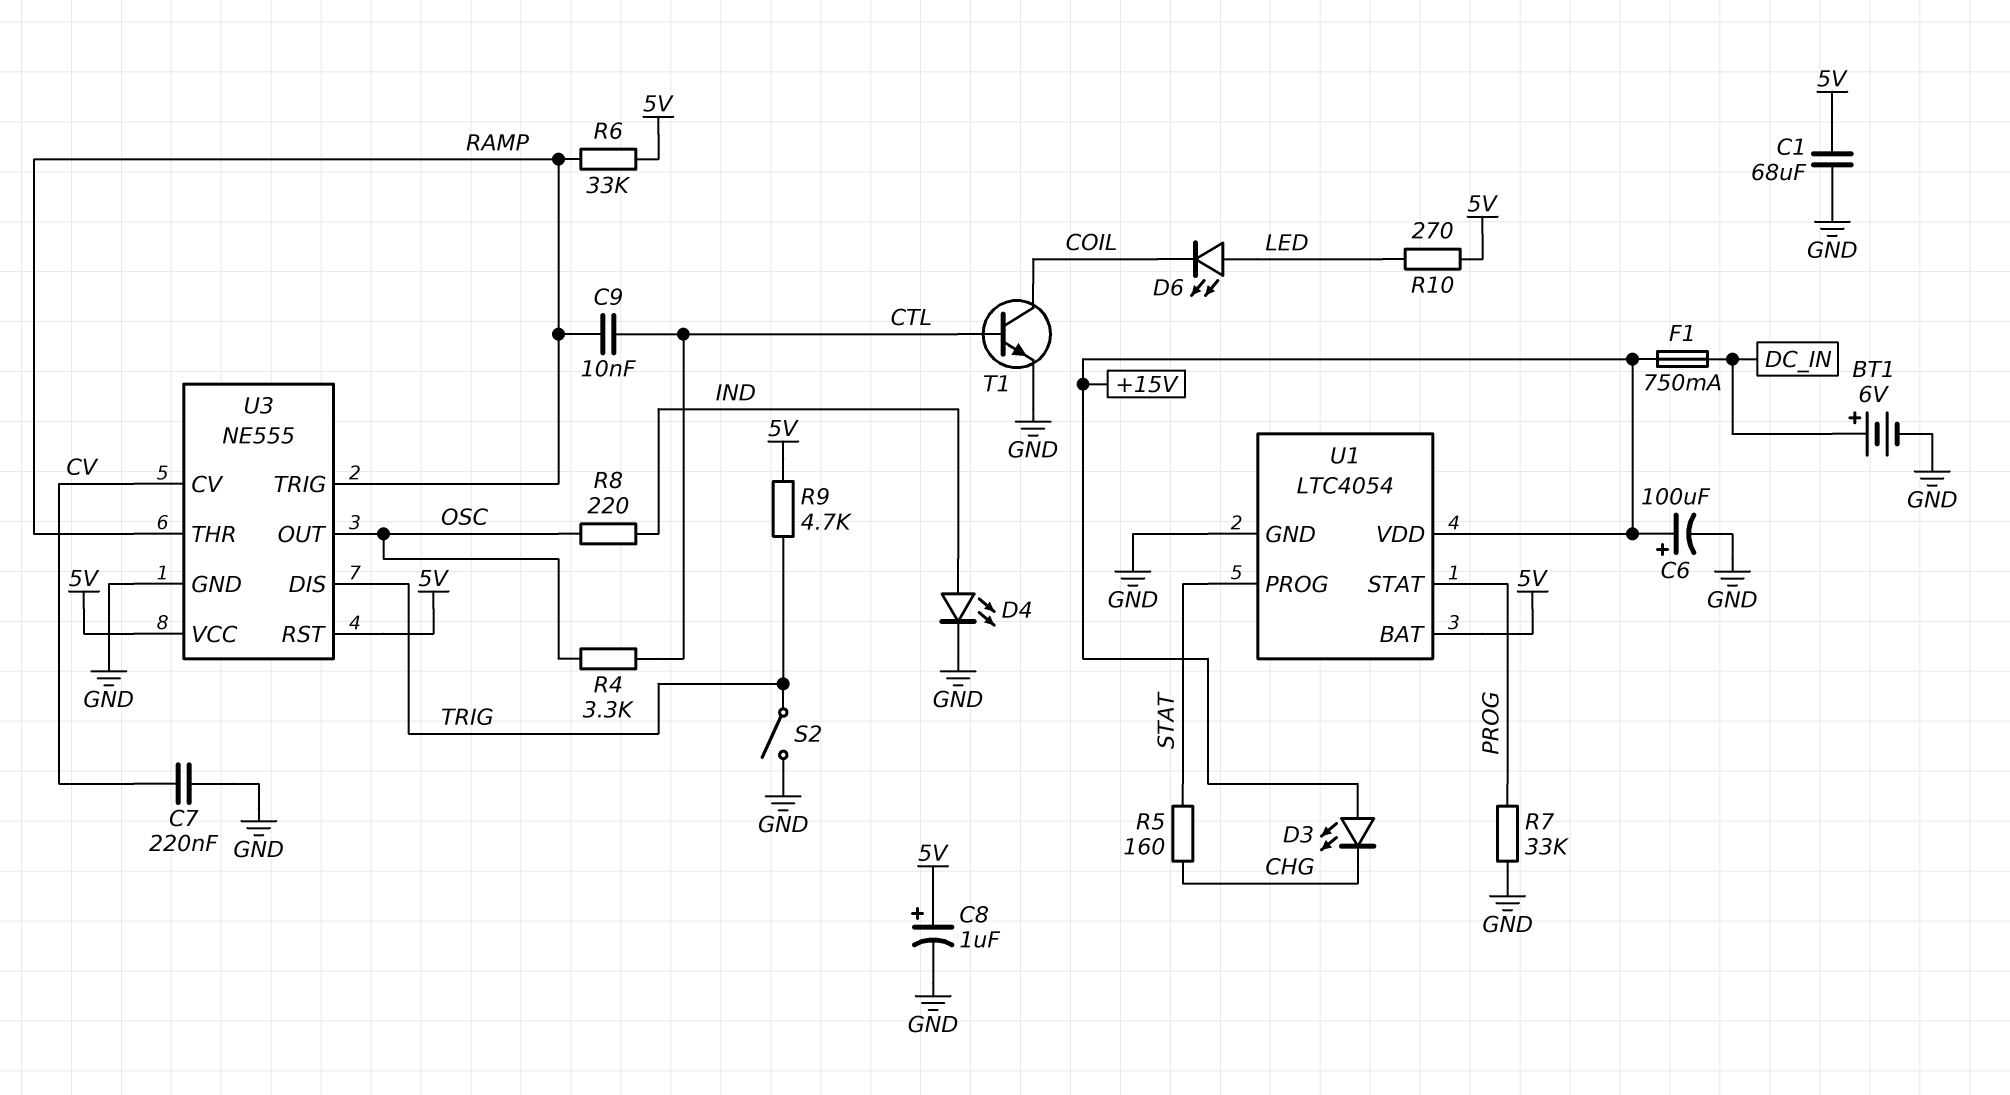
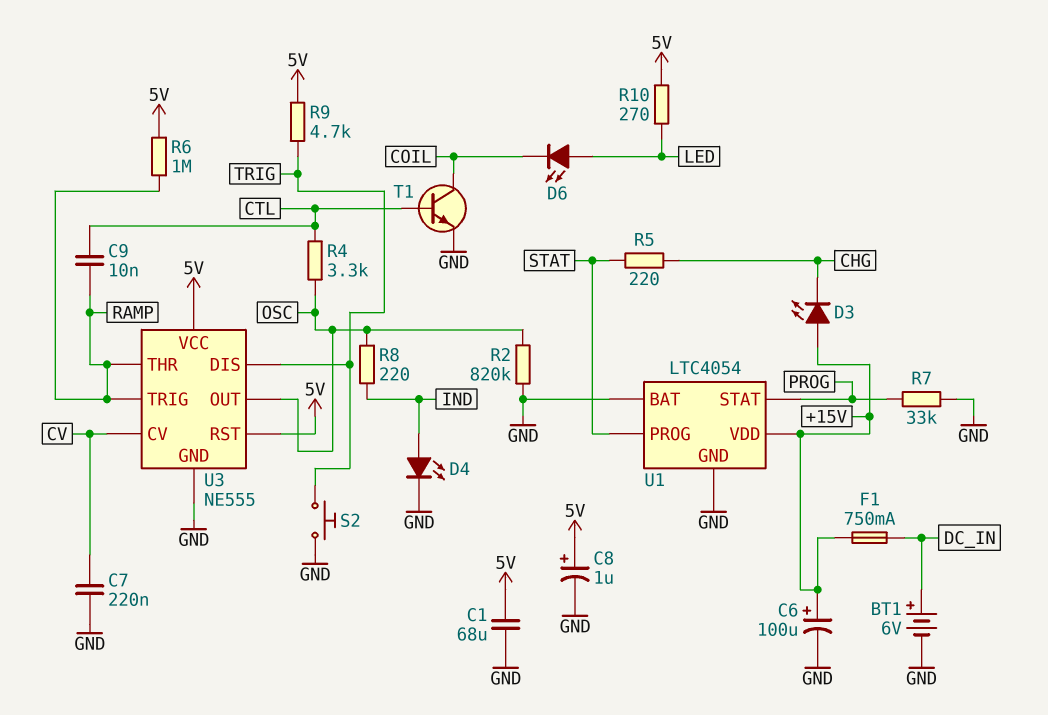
R2: none -> 820k (GND, OSC)
R5: 160 (CHG, STAT) -> 220 (CHG, STAT)
R6: 33k (5V, RAMP) -> 1M (5V, RAMP)
S2: switch (GND, TRIG) -> button (GND, TRIG)
U1 pin BAT: 5V -> GND

